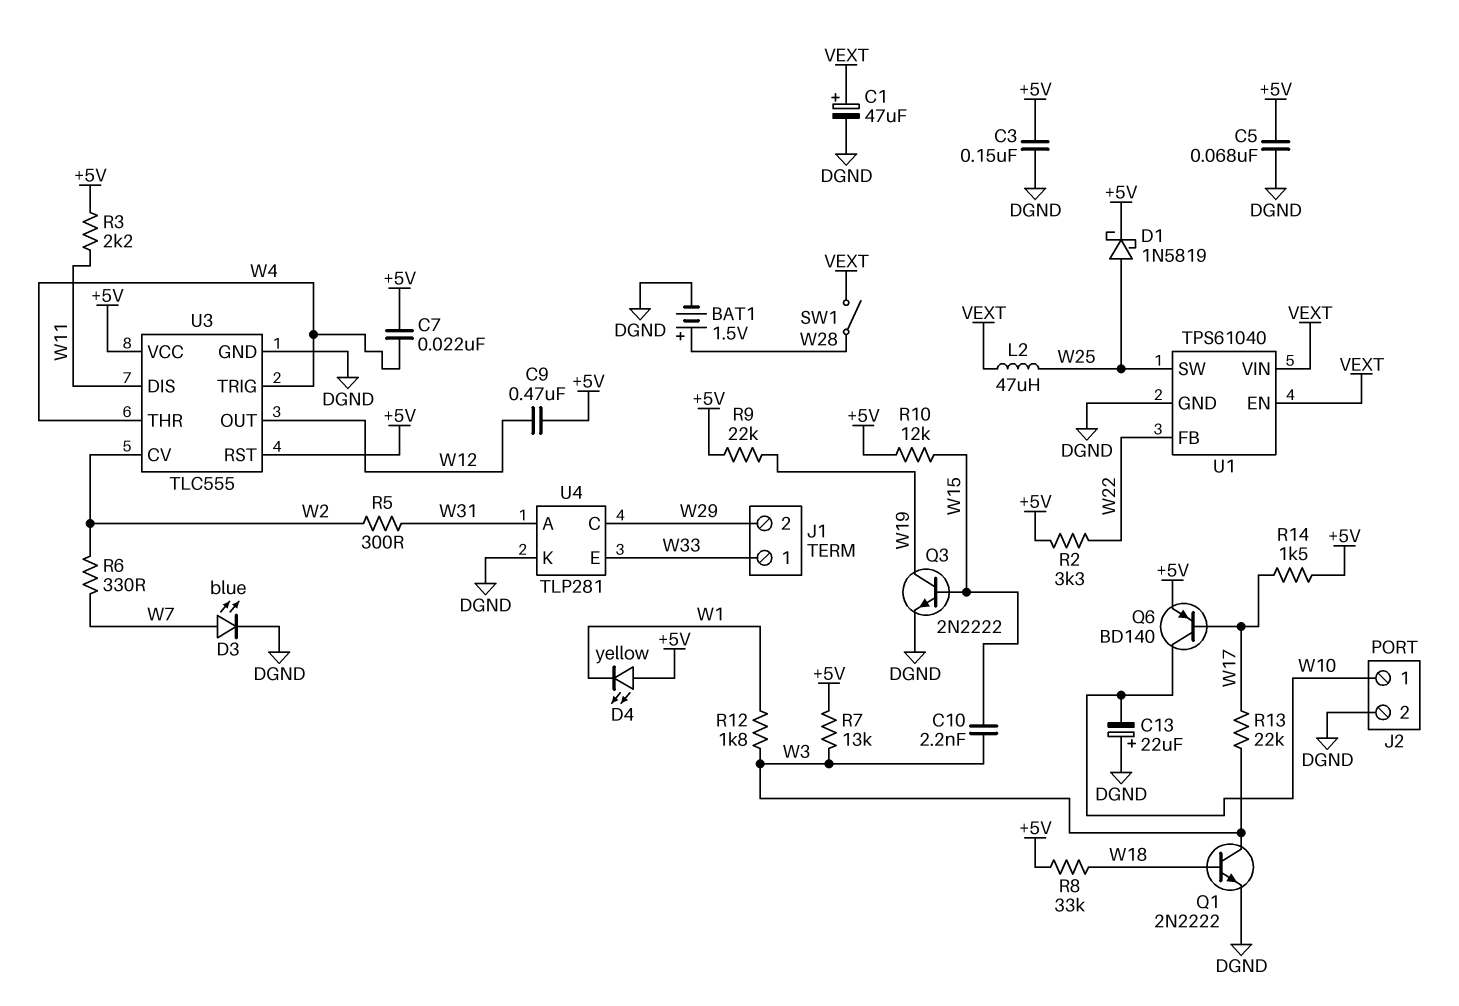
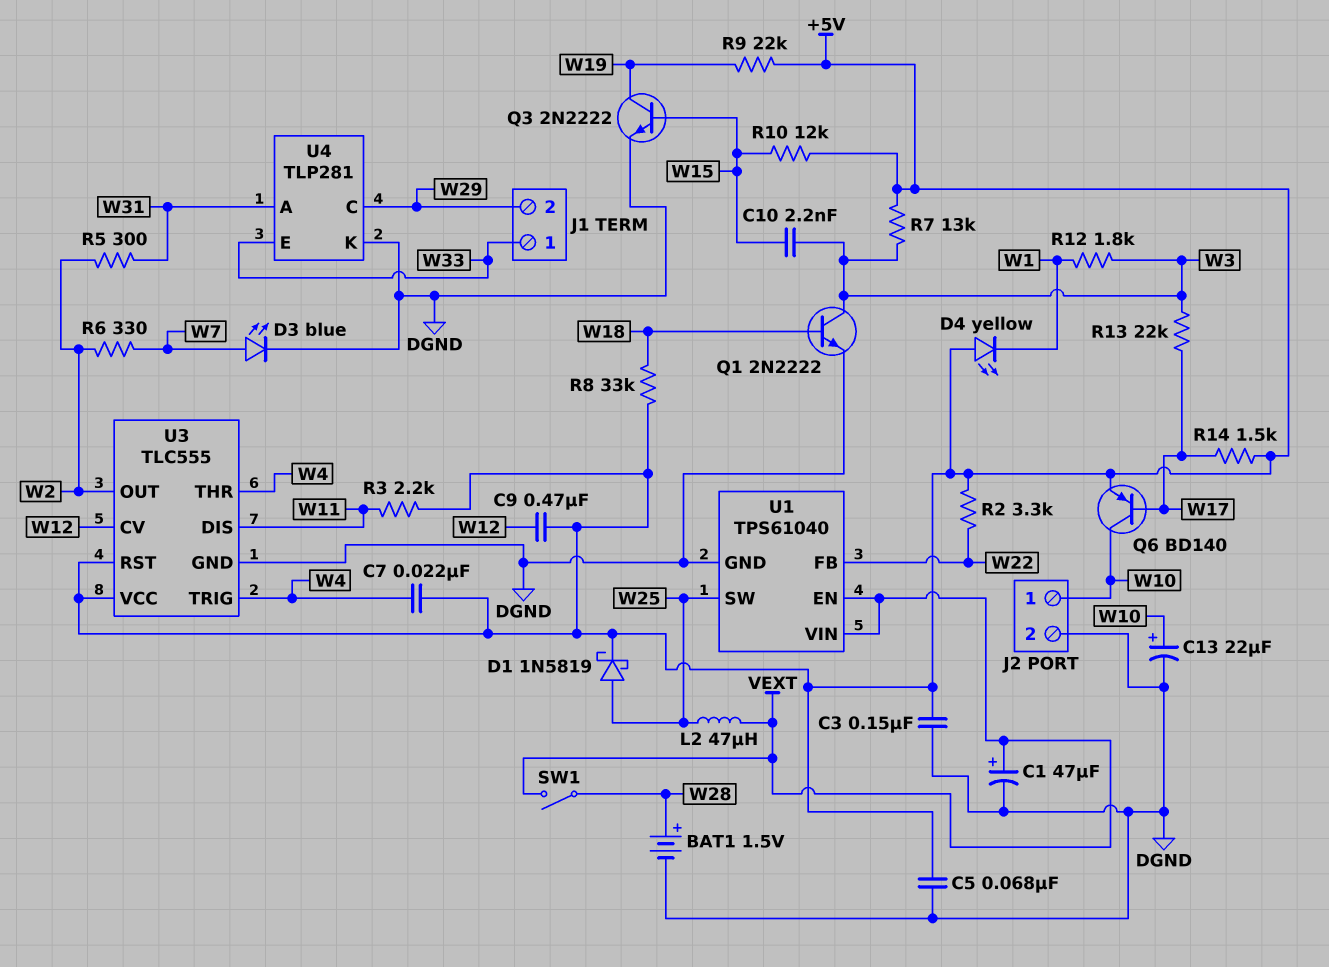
C13: 22uF (plus DGND, minus W10) -> 22uF (plus W10, minus DGND)
U3 pin CV: W2 -> W12
U3 pin OUT: W12 -> W2

